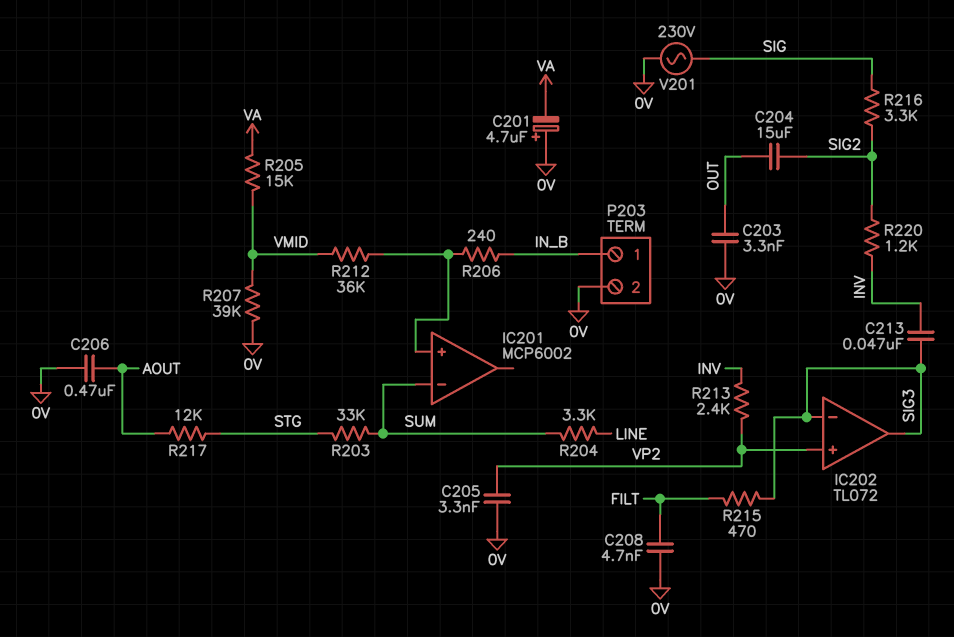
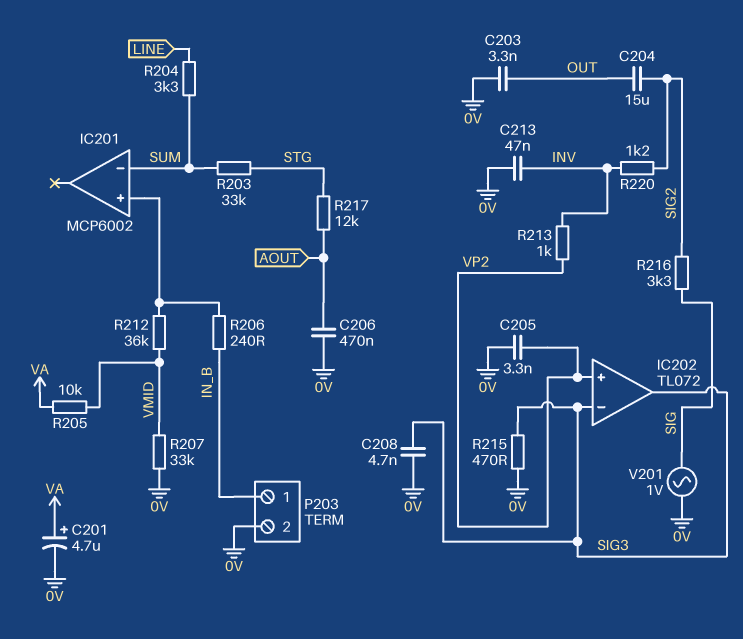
C201: 4.7uF (plus 0V, minus VA) -> 4.7uF (plus VA, minus 0V)
C208: 4.7nF (0V, FILT) -> 4.7nF (0V, SIG3)
C213: 47nF (INV, SIG3) -> 47nF (0V, INV)
R205: 15k (VA, VMID) -> 10k (VA, VMID)
R207: 39k (0V, VMID) -> 33k (0V, VMID)
R213: 2.4k (INV, VP2) -> 1k (INV, VP2)
R215: 470 (FILT, SIG3) -> 470 (0V, SIG3)
V201: AC 230V (0V, SIG) -> AC 1V (0V, SIG)

